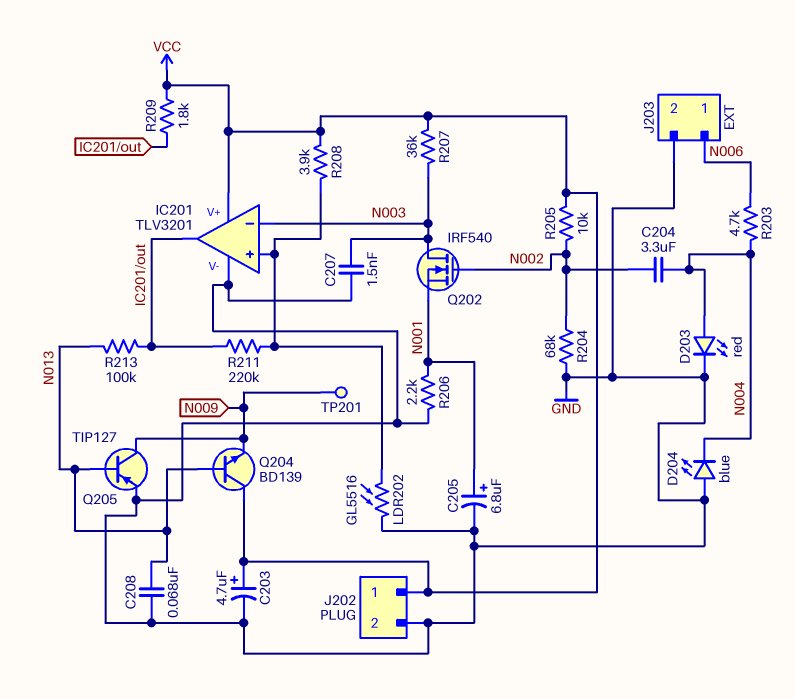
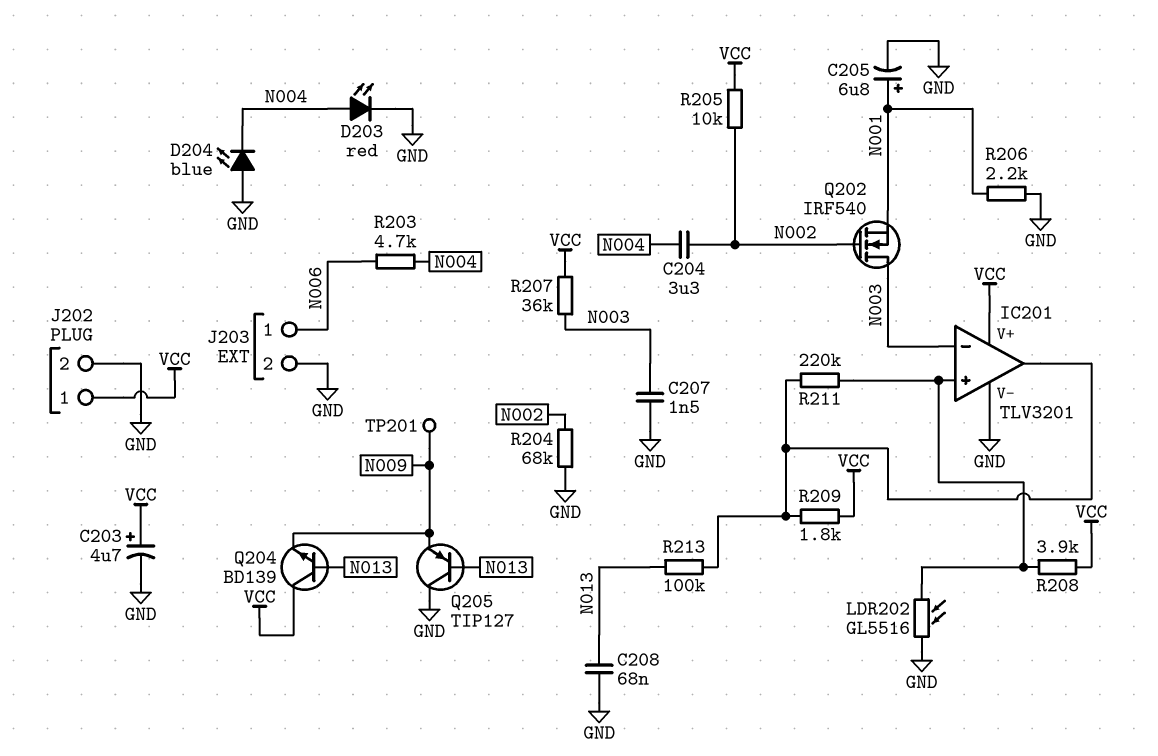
Q205: PNP TIP127 (B N013, C N009, E GND) -> PNP TIP127 (B N013, C GND, E N009)

